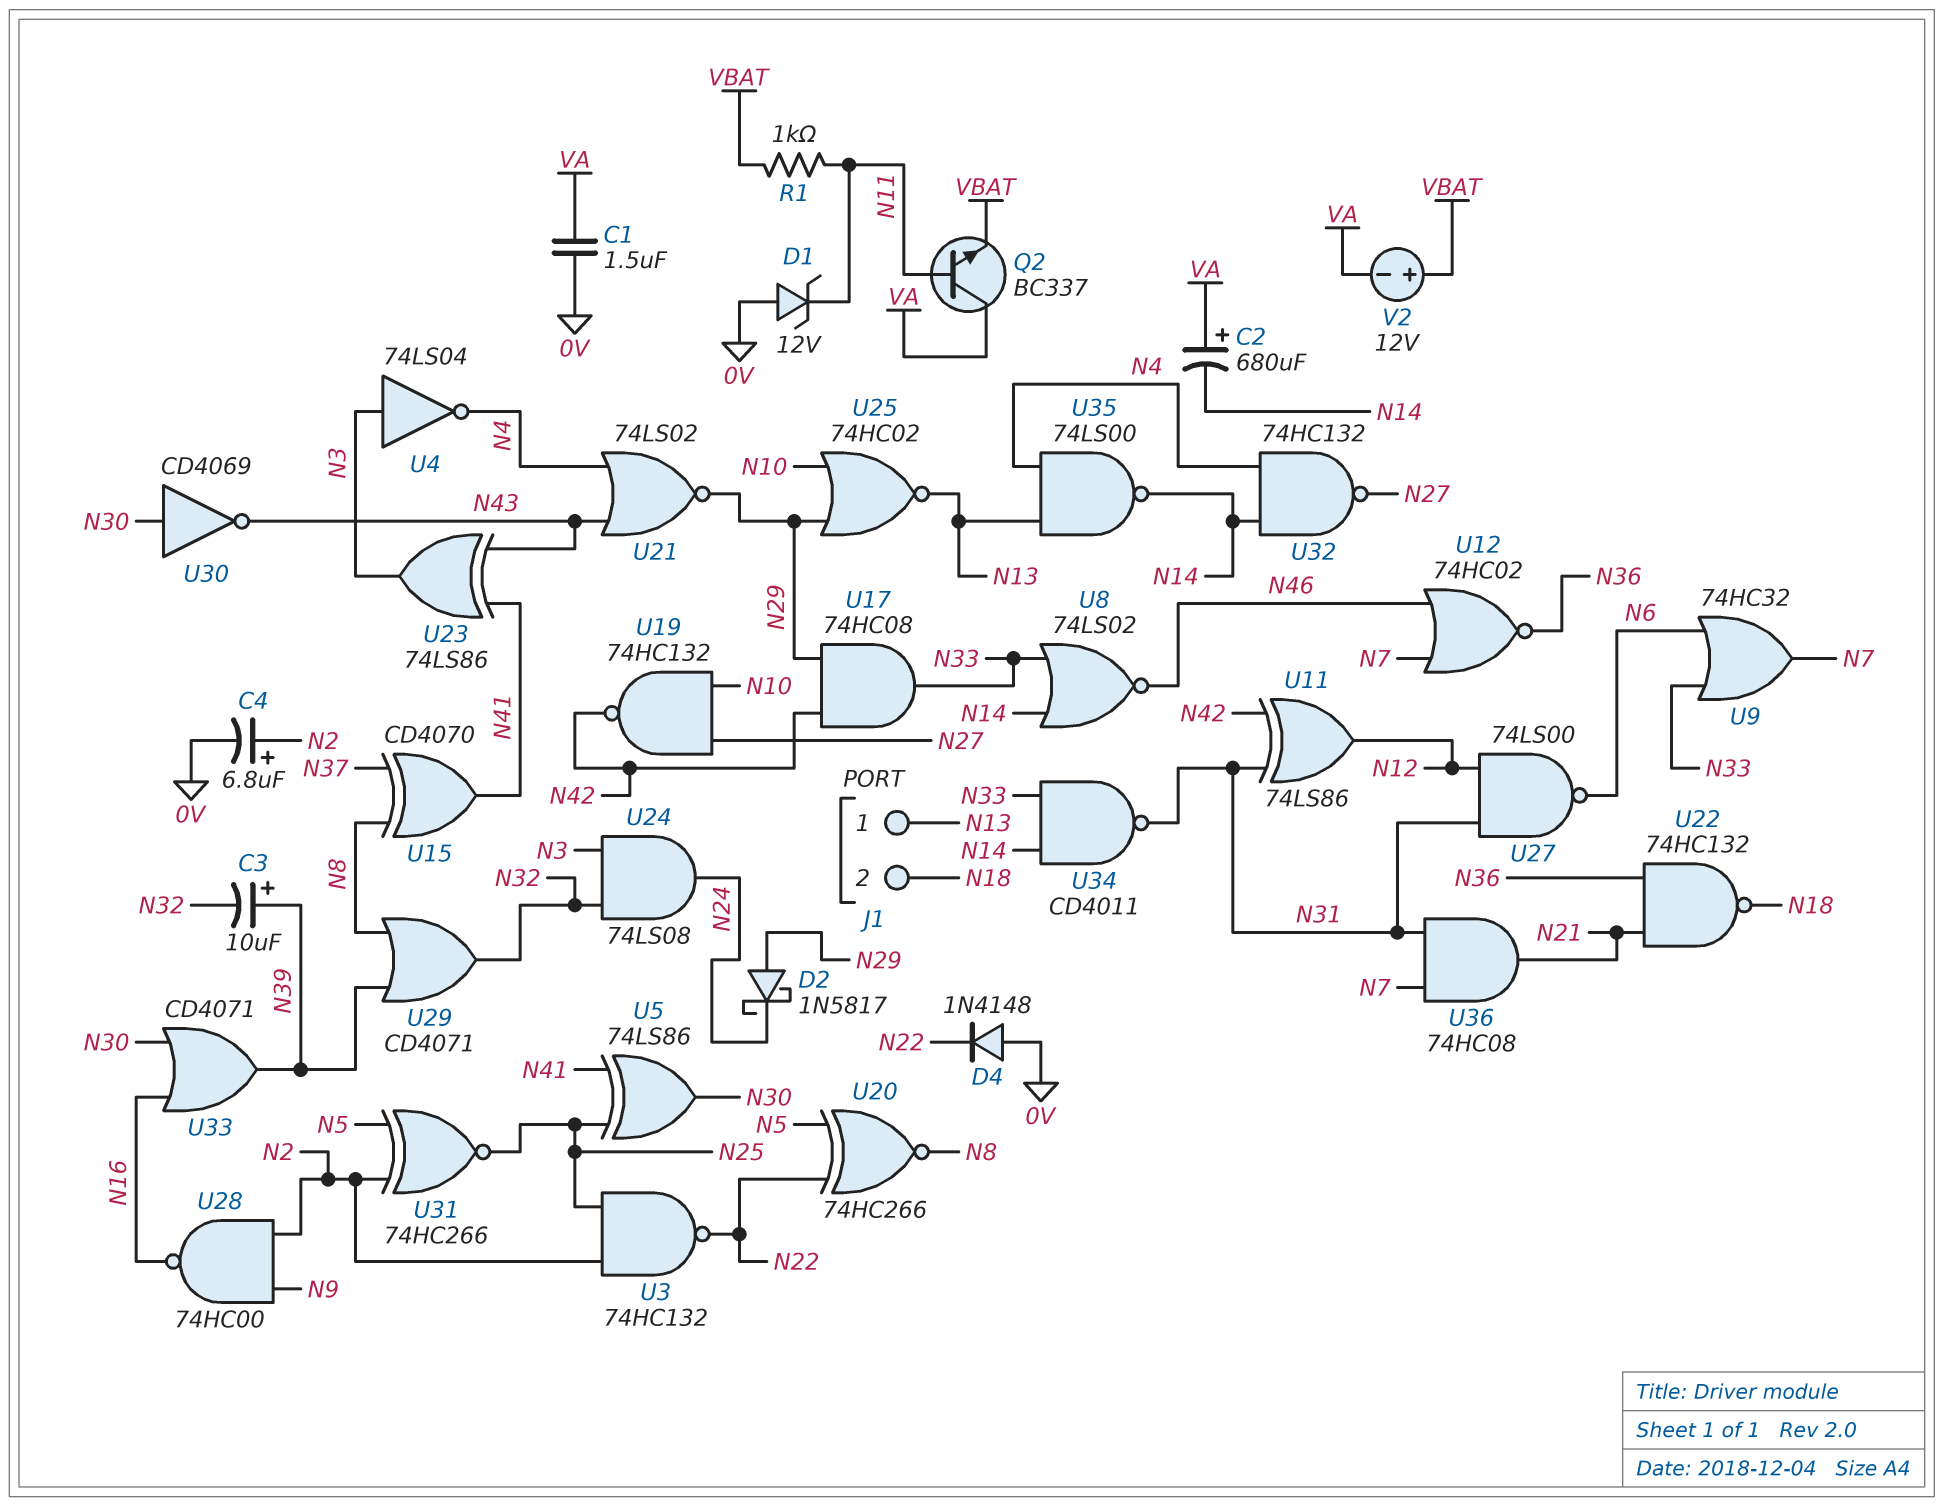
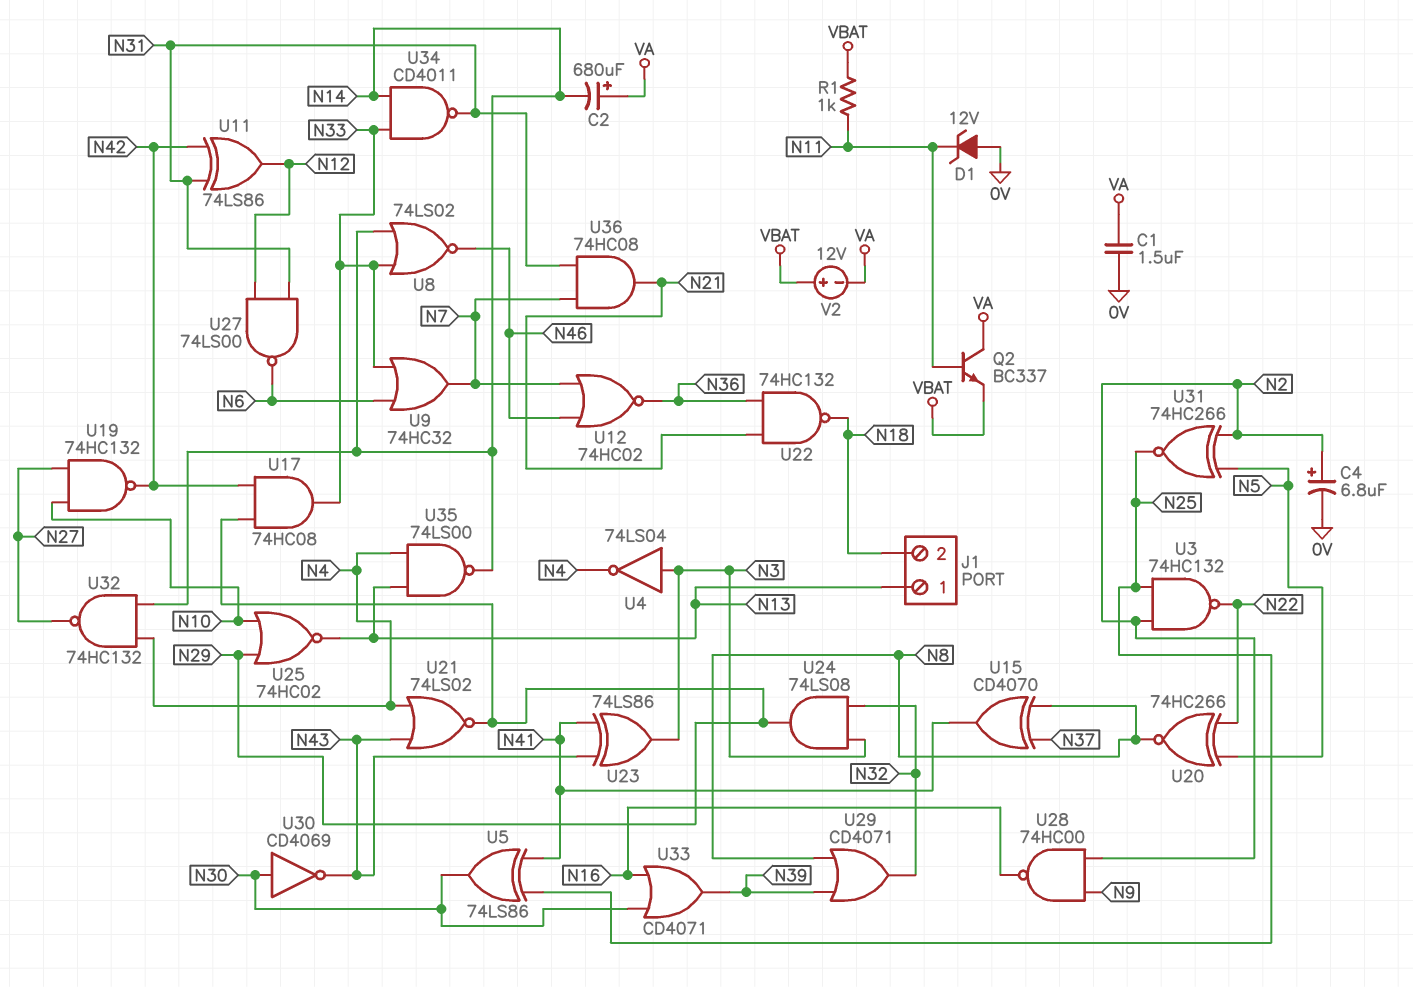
C3: 10uF (plus N39, minus N32) -> none
D2: schottky 1N5817 (A N29, K N24) -> none
D4: diode 1N4148 (A 0V, K N22) -> none
U24: AND 74LS08 (in N3, in N32, out N24) -> AND 74LS08 (in N3, in N32, out N29)

